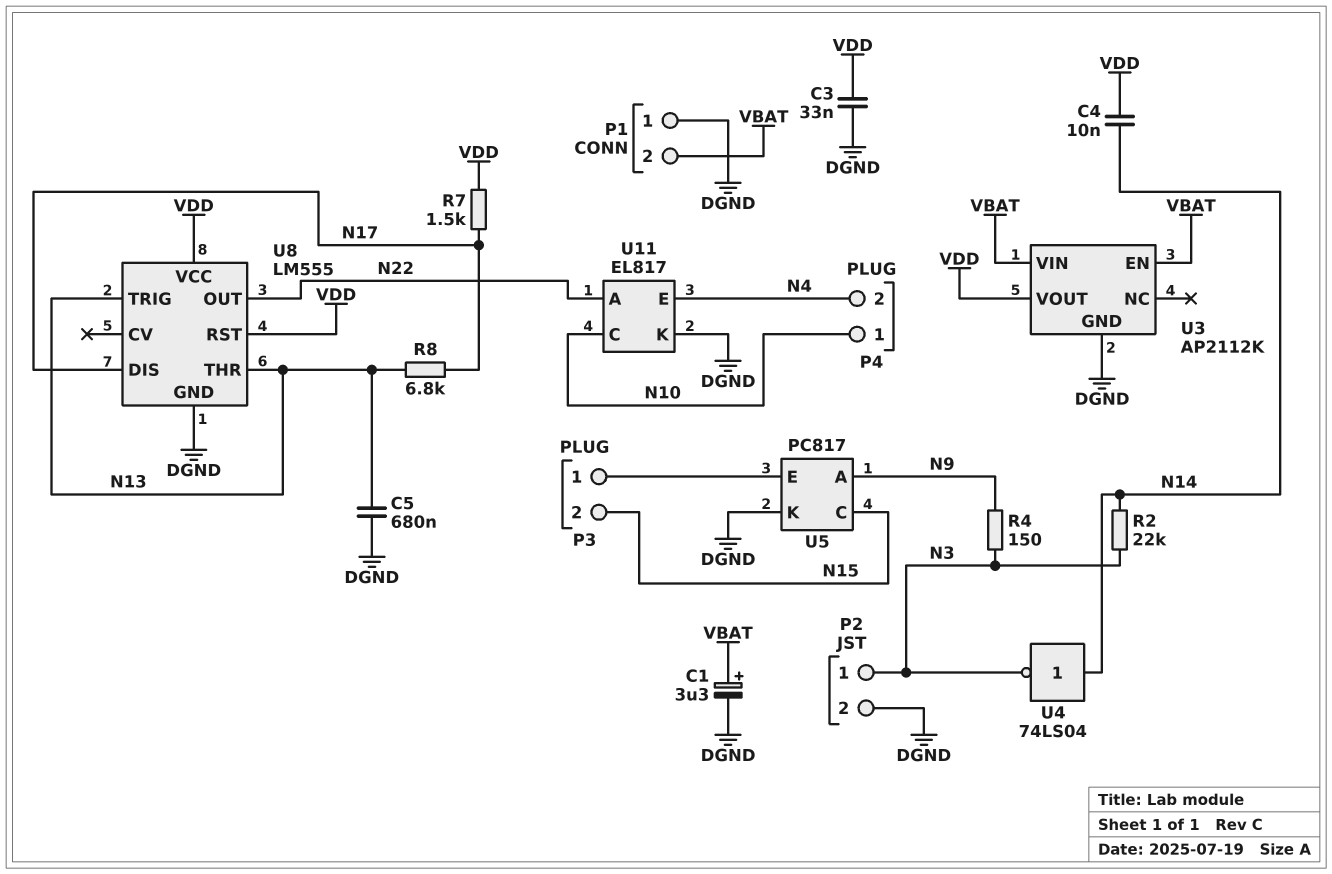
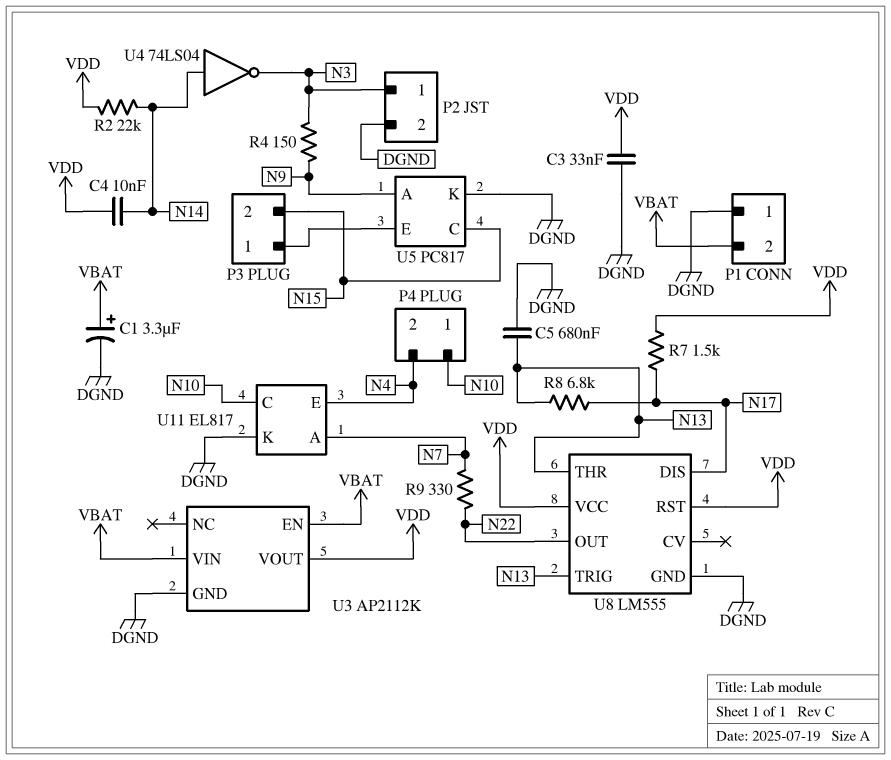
R2: 22k (N3, N14) -> 22k (N14, VDD)
R9: none -> 330 (N7, N22)
U11 pin A: N22 -> N7

